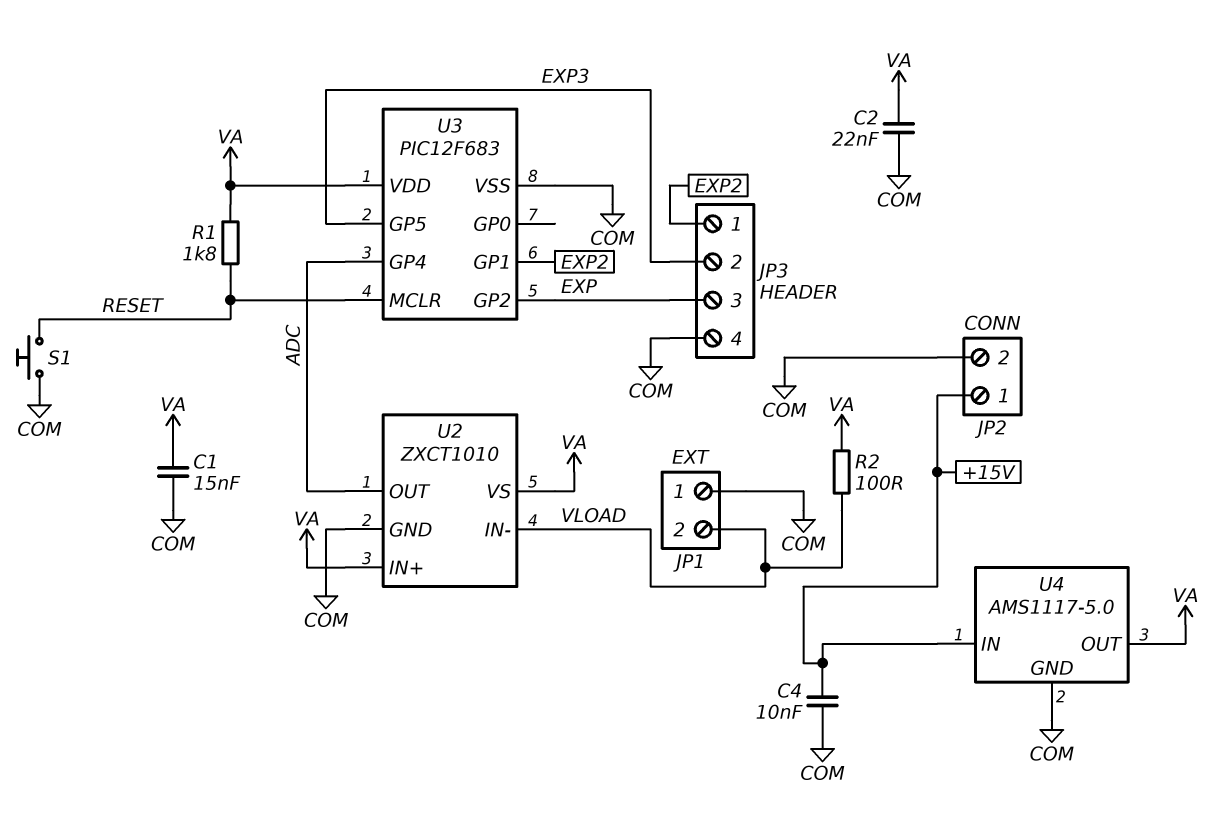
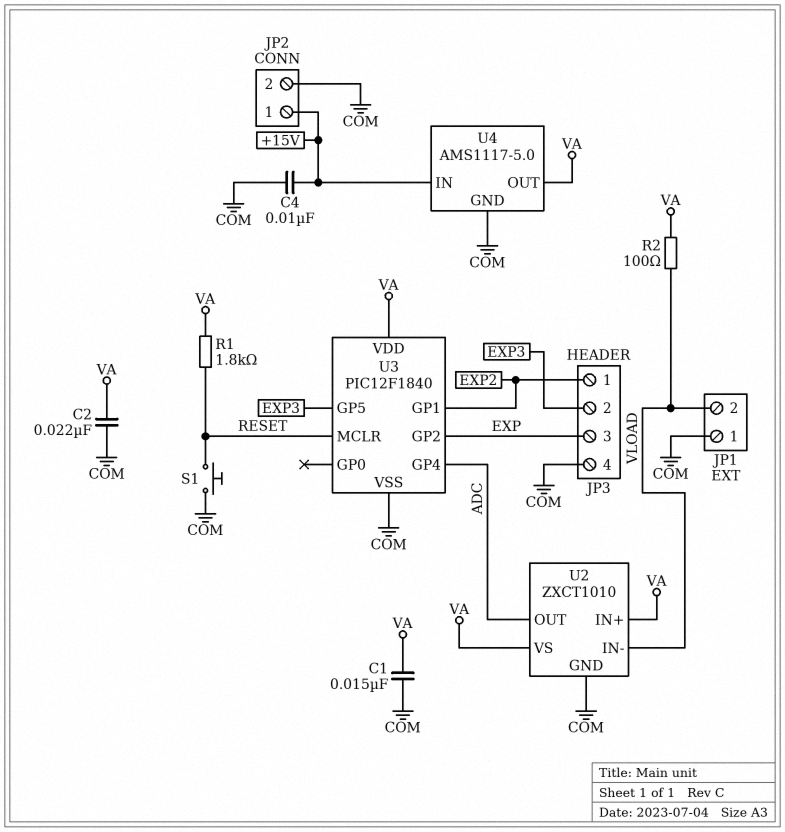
U3: PIC12F683 -> PIC12F1840

